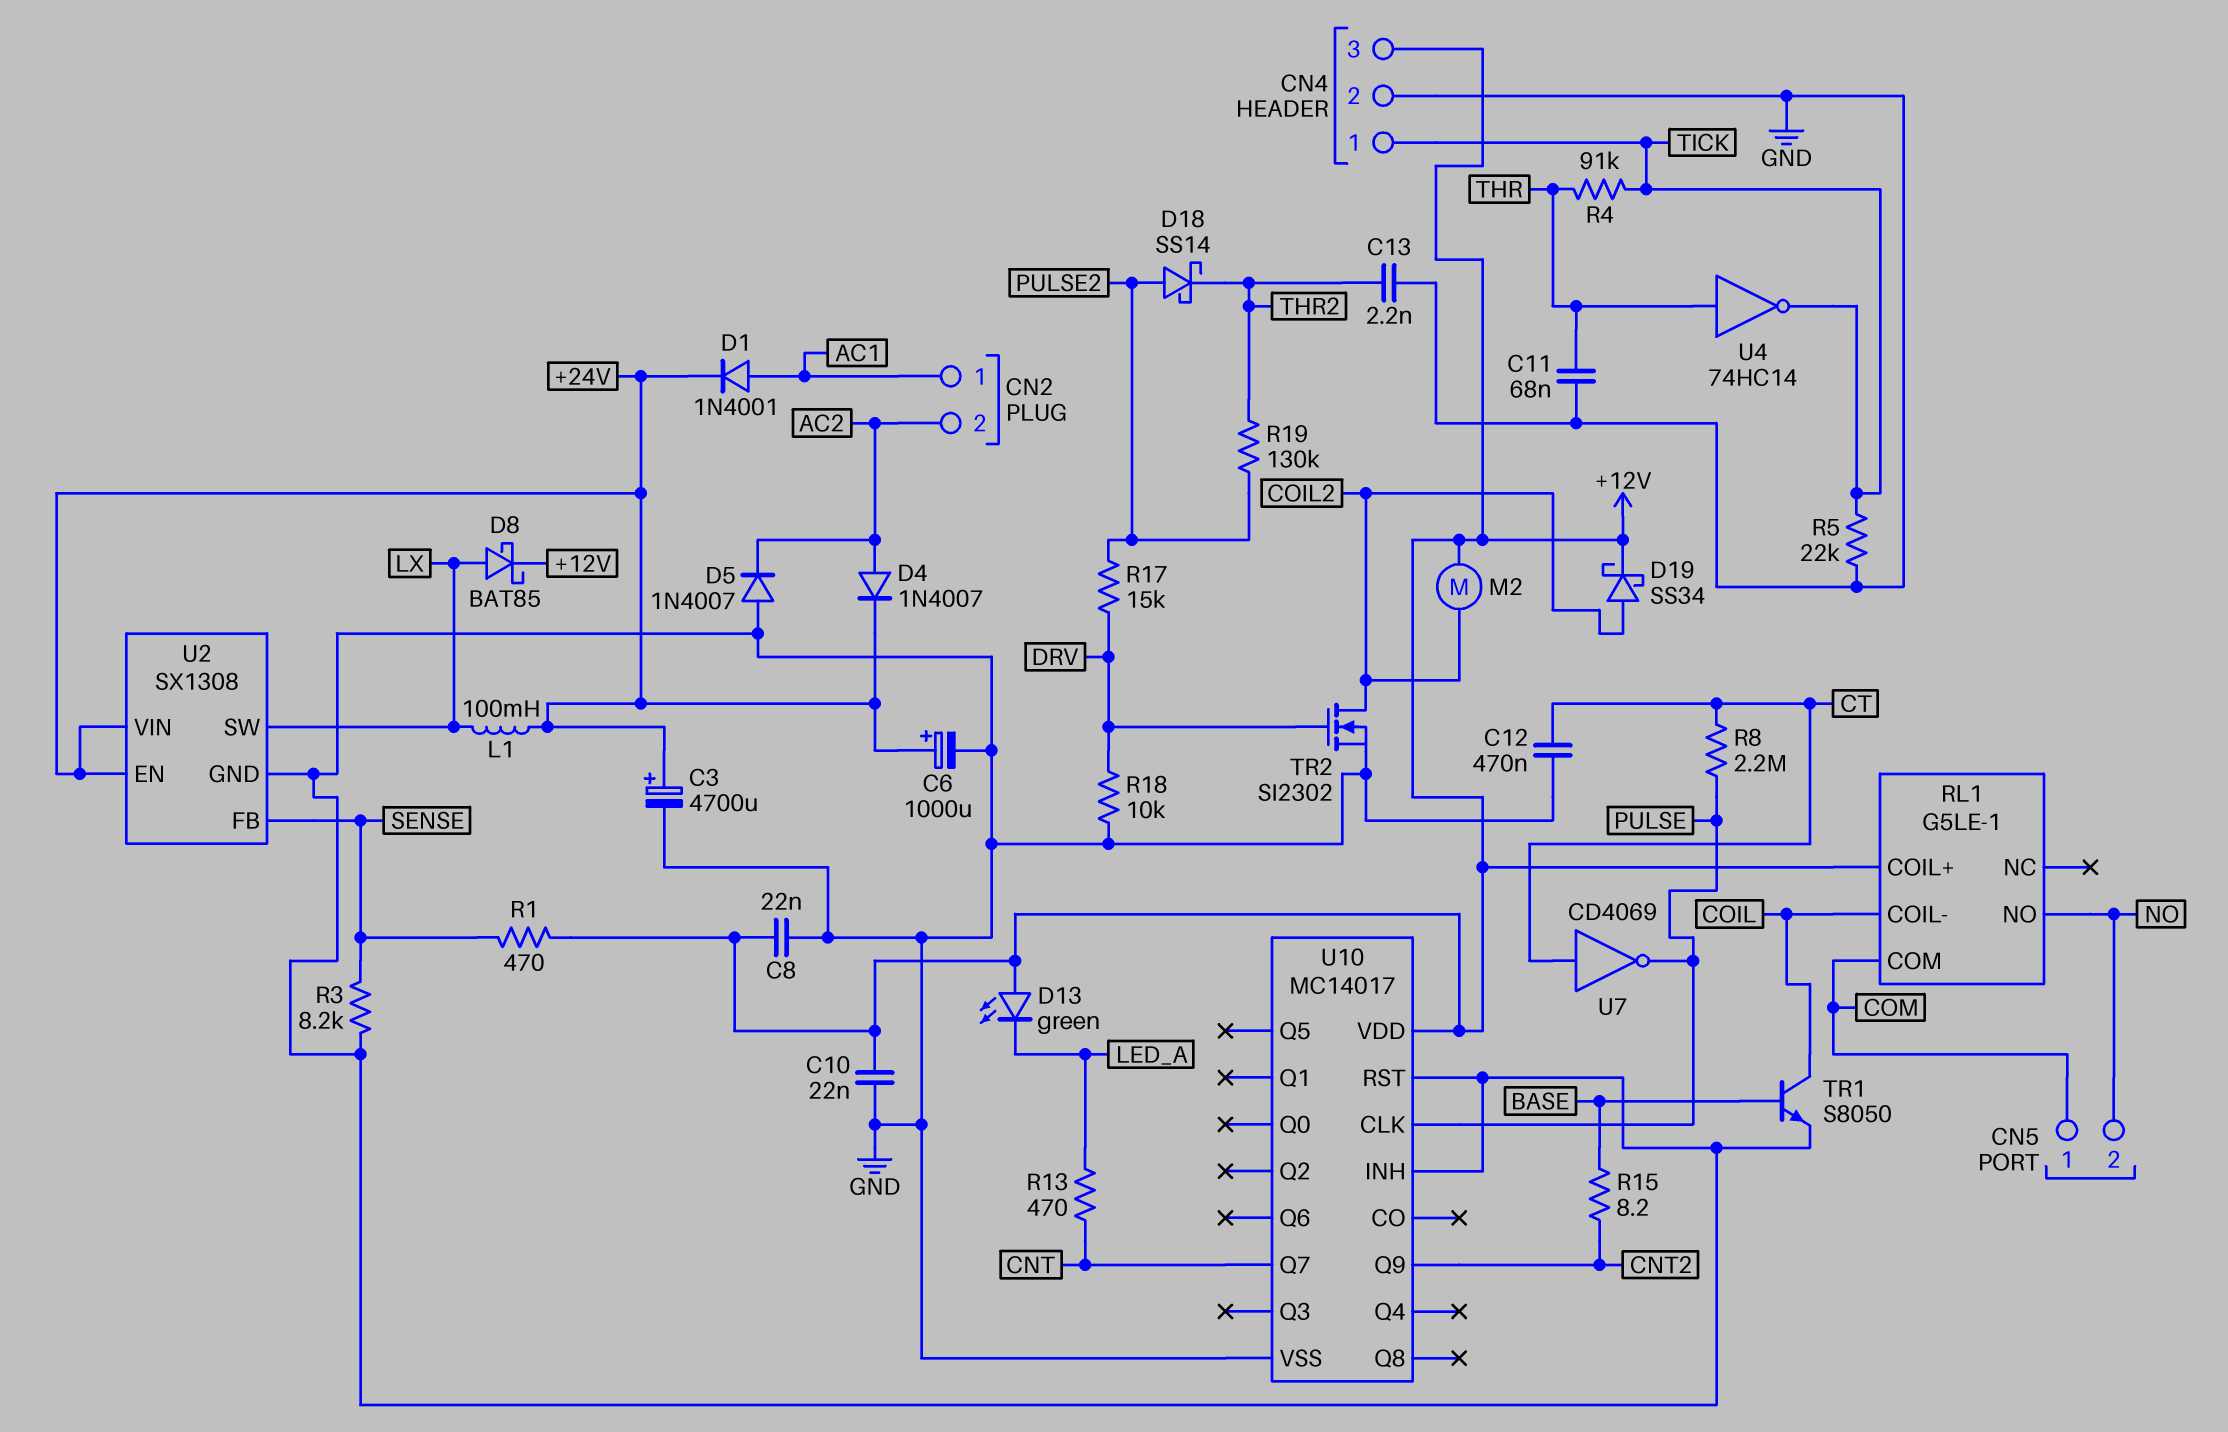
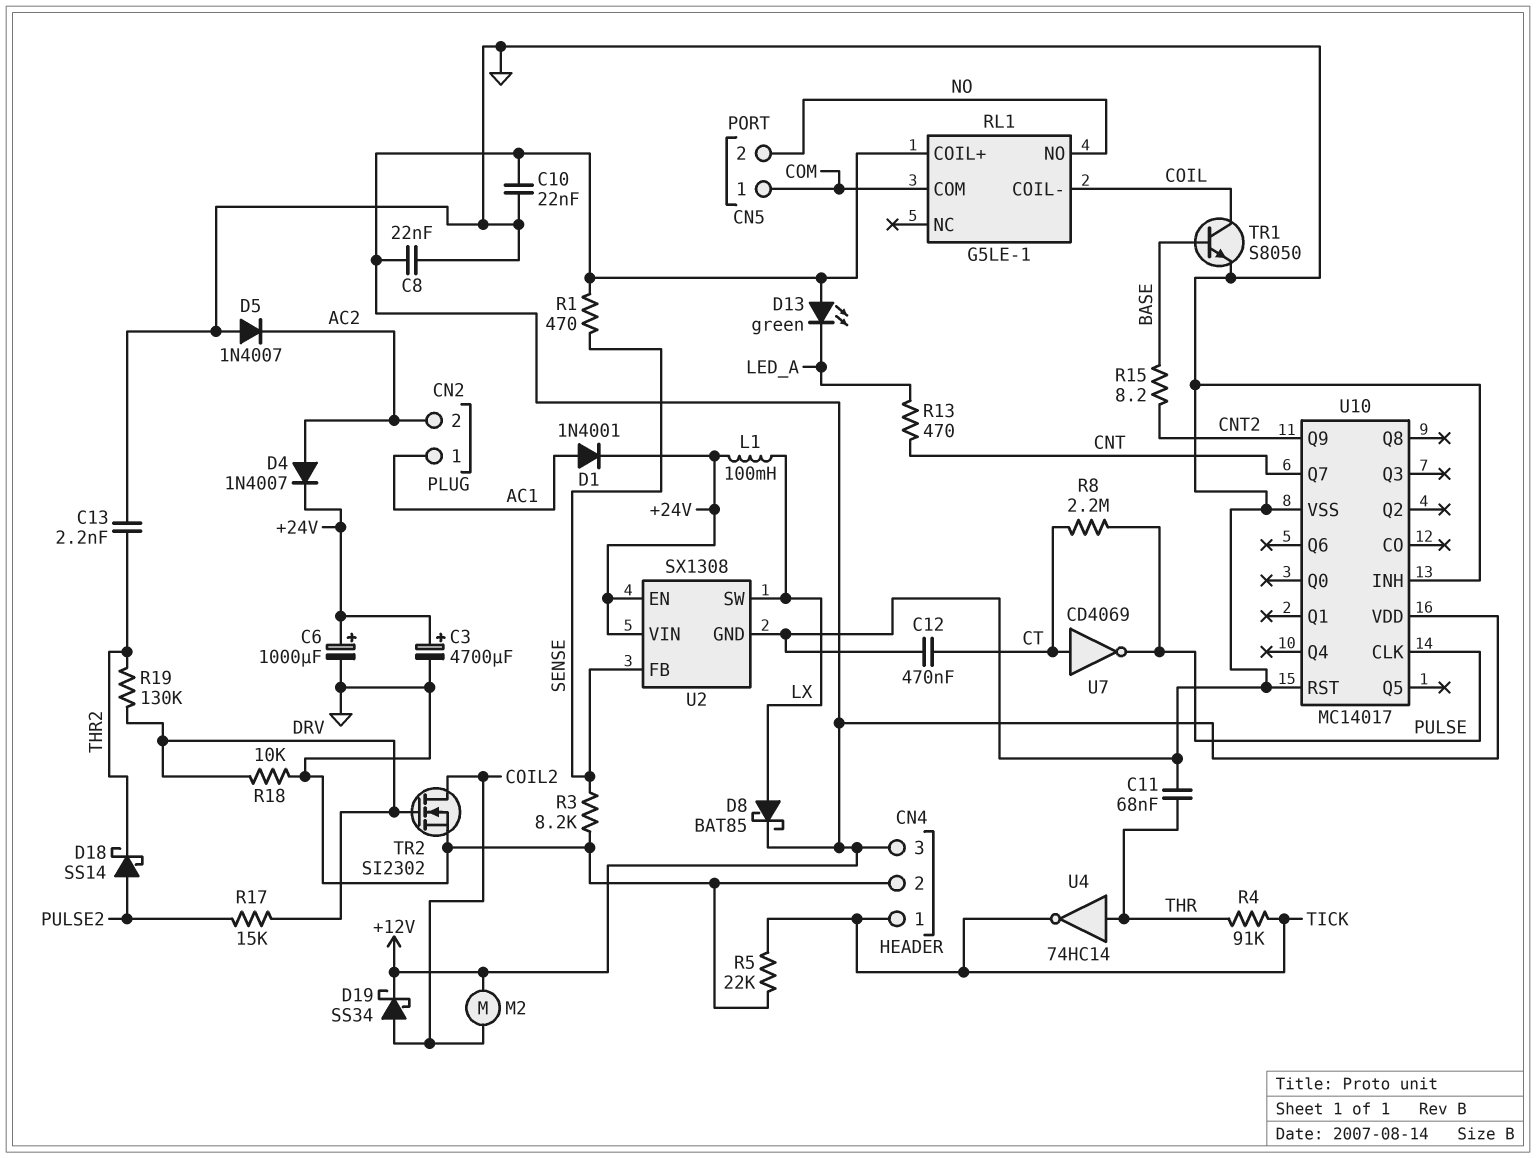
R19: 130k (PULSE2, THR2) -> 130k (DRV, THR2)

